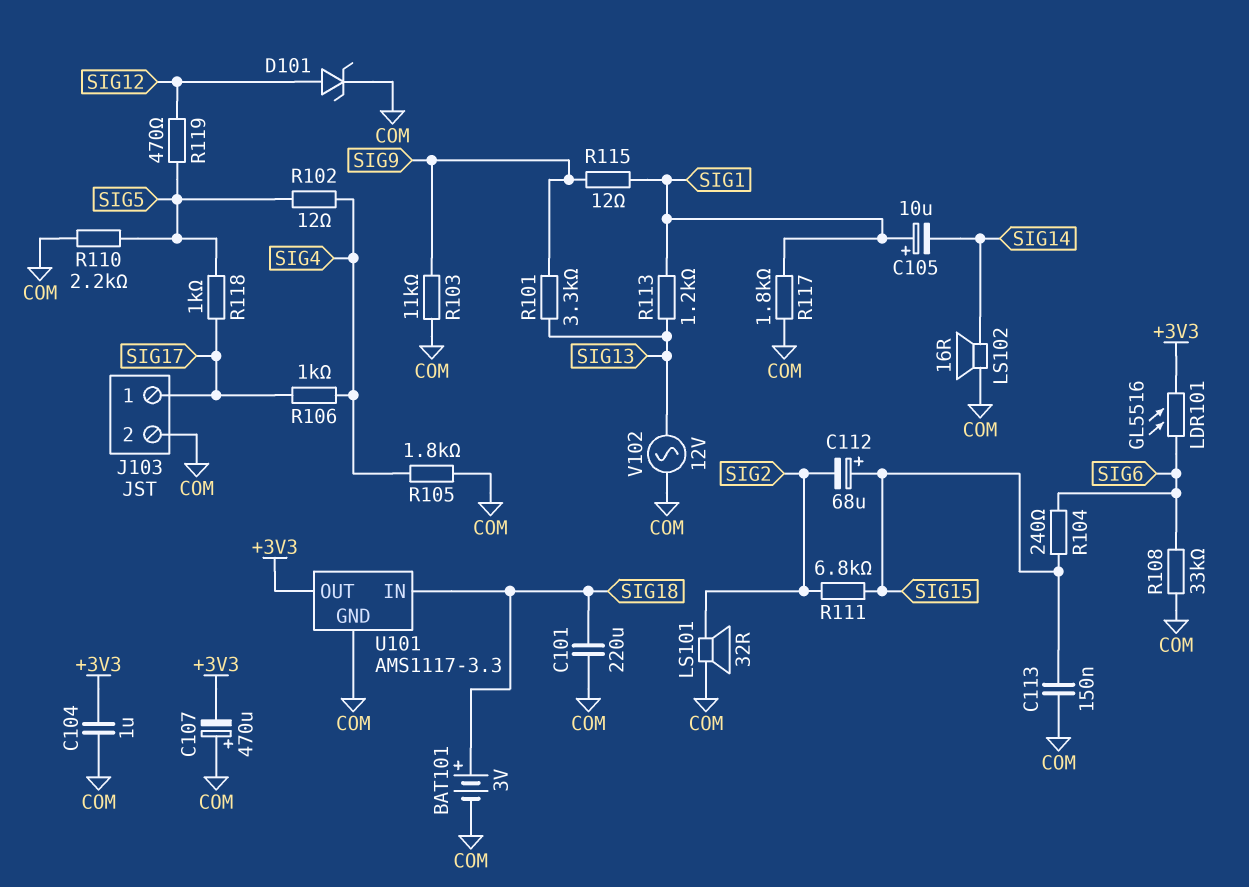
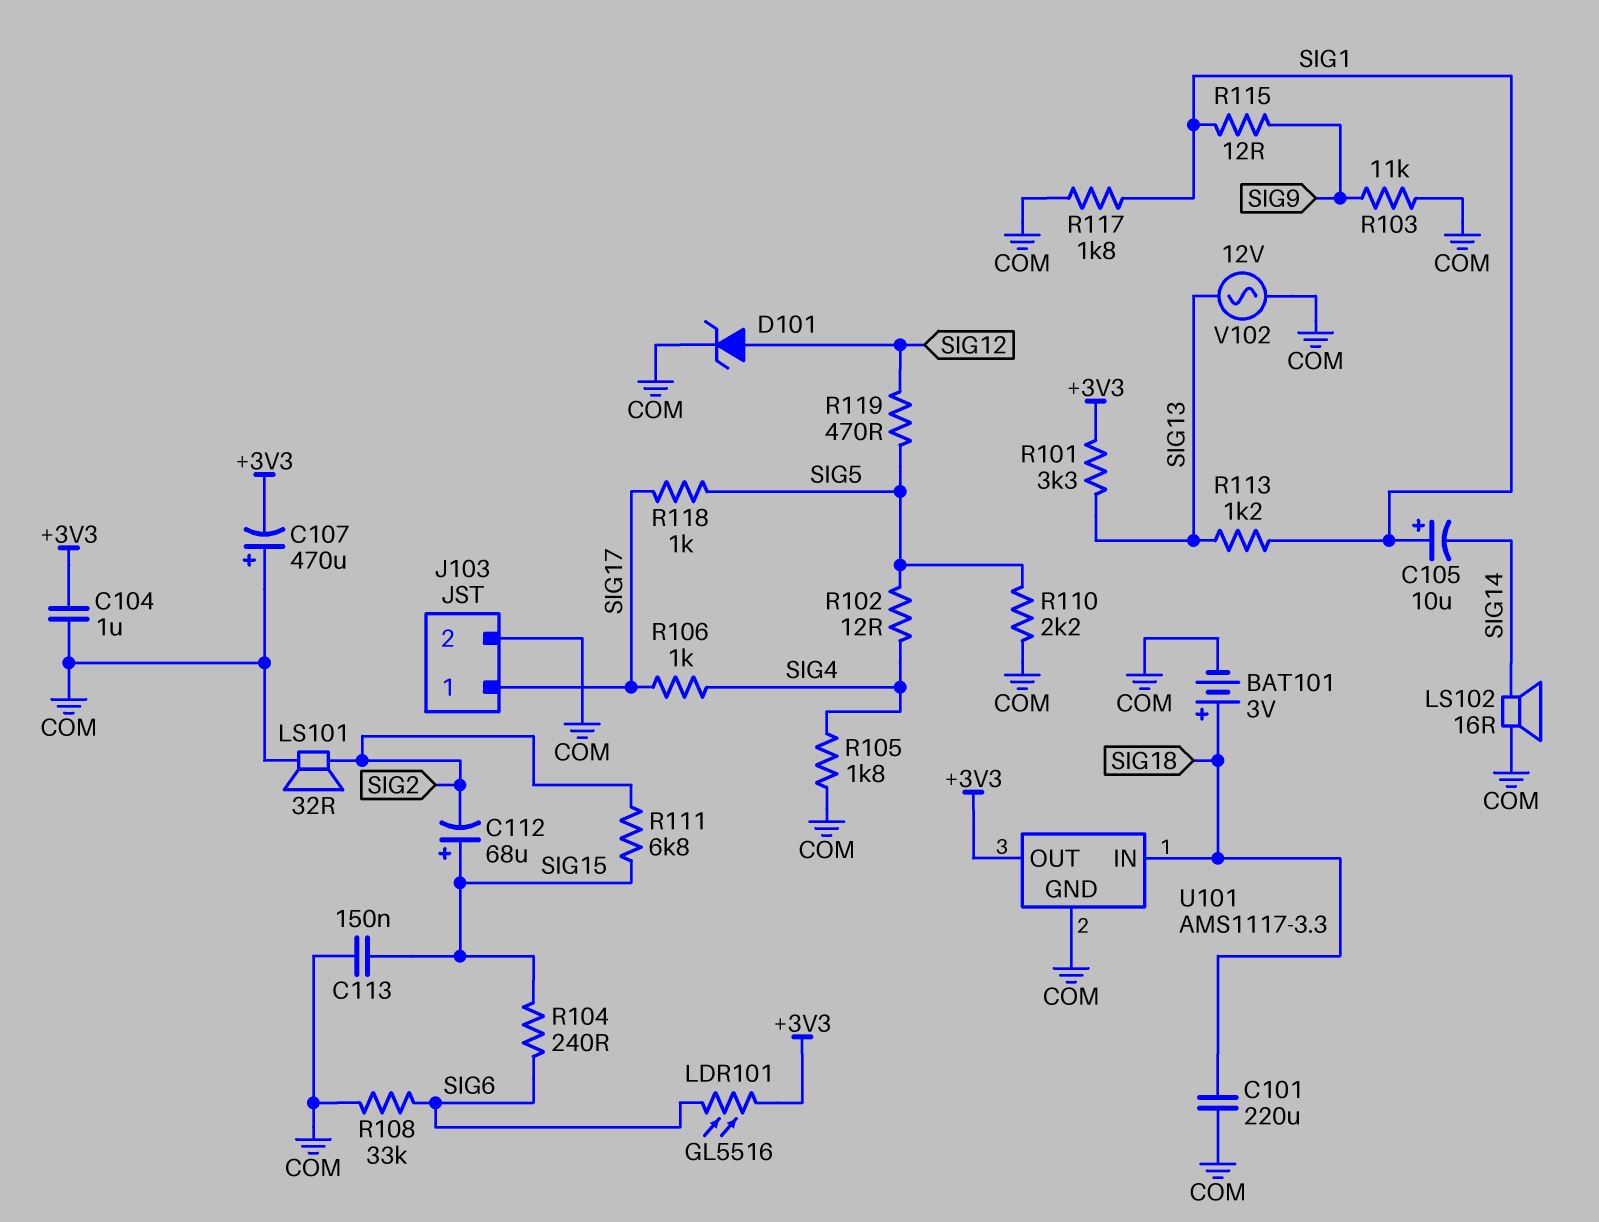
R101: 3.3k (SIG9, SIG13) -> 3.3k (+3V3, SIG13)

